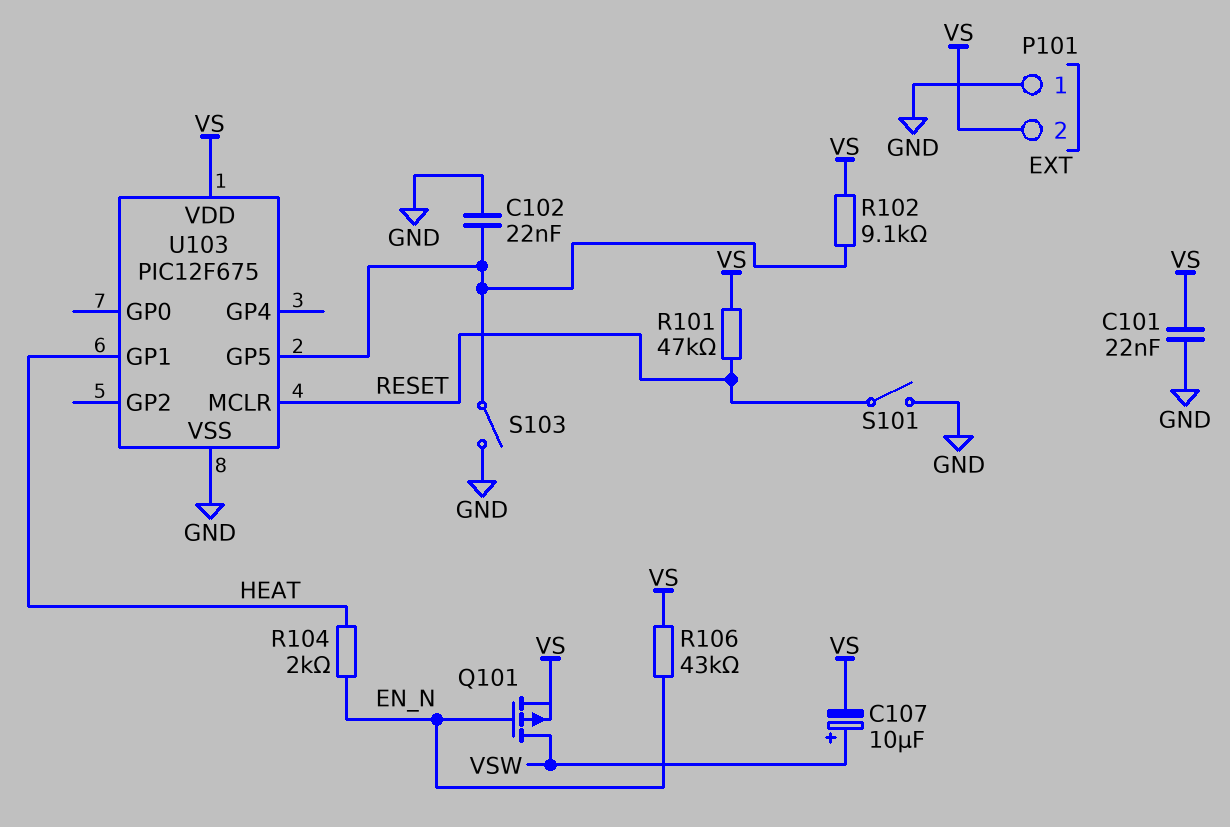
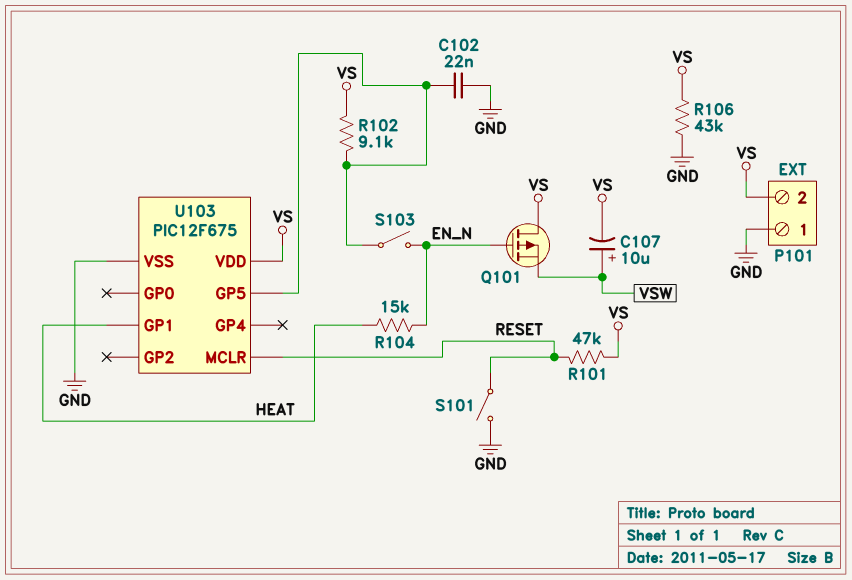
C101: 22nF (GND, VS) -> none
Q101: PMOS (G EN_N, D VSW, S VS) -> PMOS (G EN_N, D VS, S VSW)
R104: 2k (EN_N, HEAT) -> 15k (EN_N, HEAT)
R106: 43k (EN_N, VS) -> 43k (GND, VS)
S103: switch (GND, U103/GP5) -> switch (EN_N, U103/GP5)

